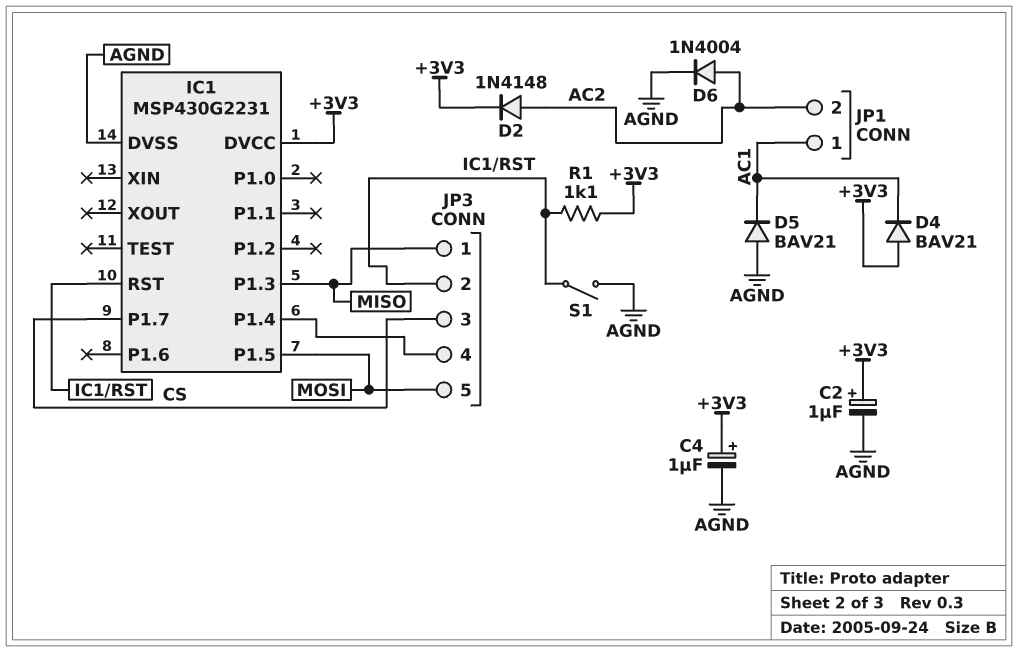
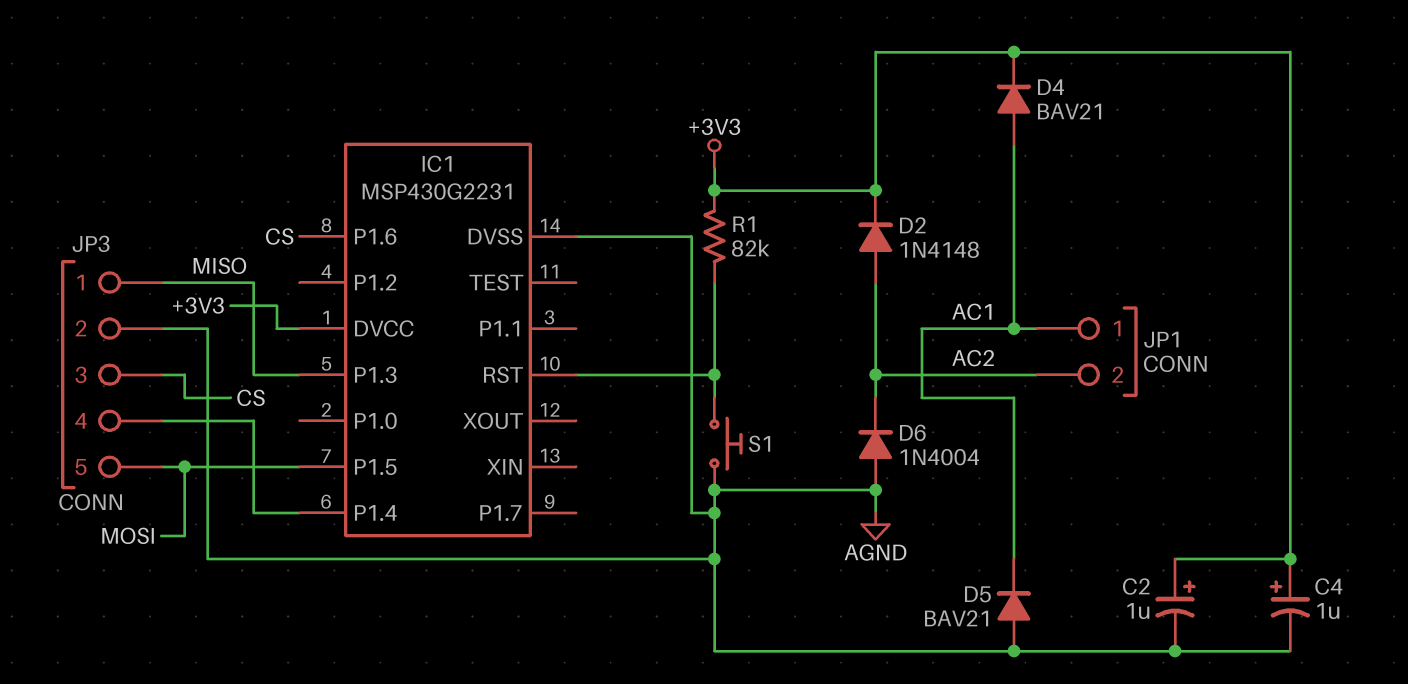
D4: diode BAV21 (A +3V3, K AC1) -> diode BAV21 (A AC1, K +3V3)
D6: diode 1N4004 (A AC2, K AGND) -> diode 1N4004 (A AGND, K AC2)
IC1 pin P1.6: none -> CS
IC1 pin P1.7: CS -> none
JP3 pin 2: IC1/RST -> AGND
R1: 1.1k (+3V3, IC1/RST) -> 82k (+3V3, IC1/RST)
S1: switch (AGND, IC1/RST) -> button (AGND, IC1/RST)

